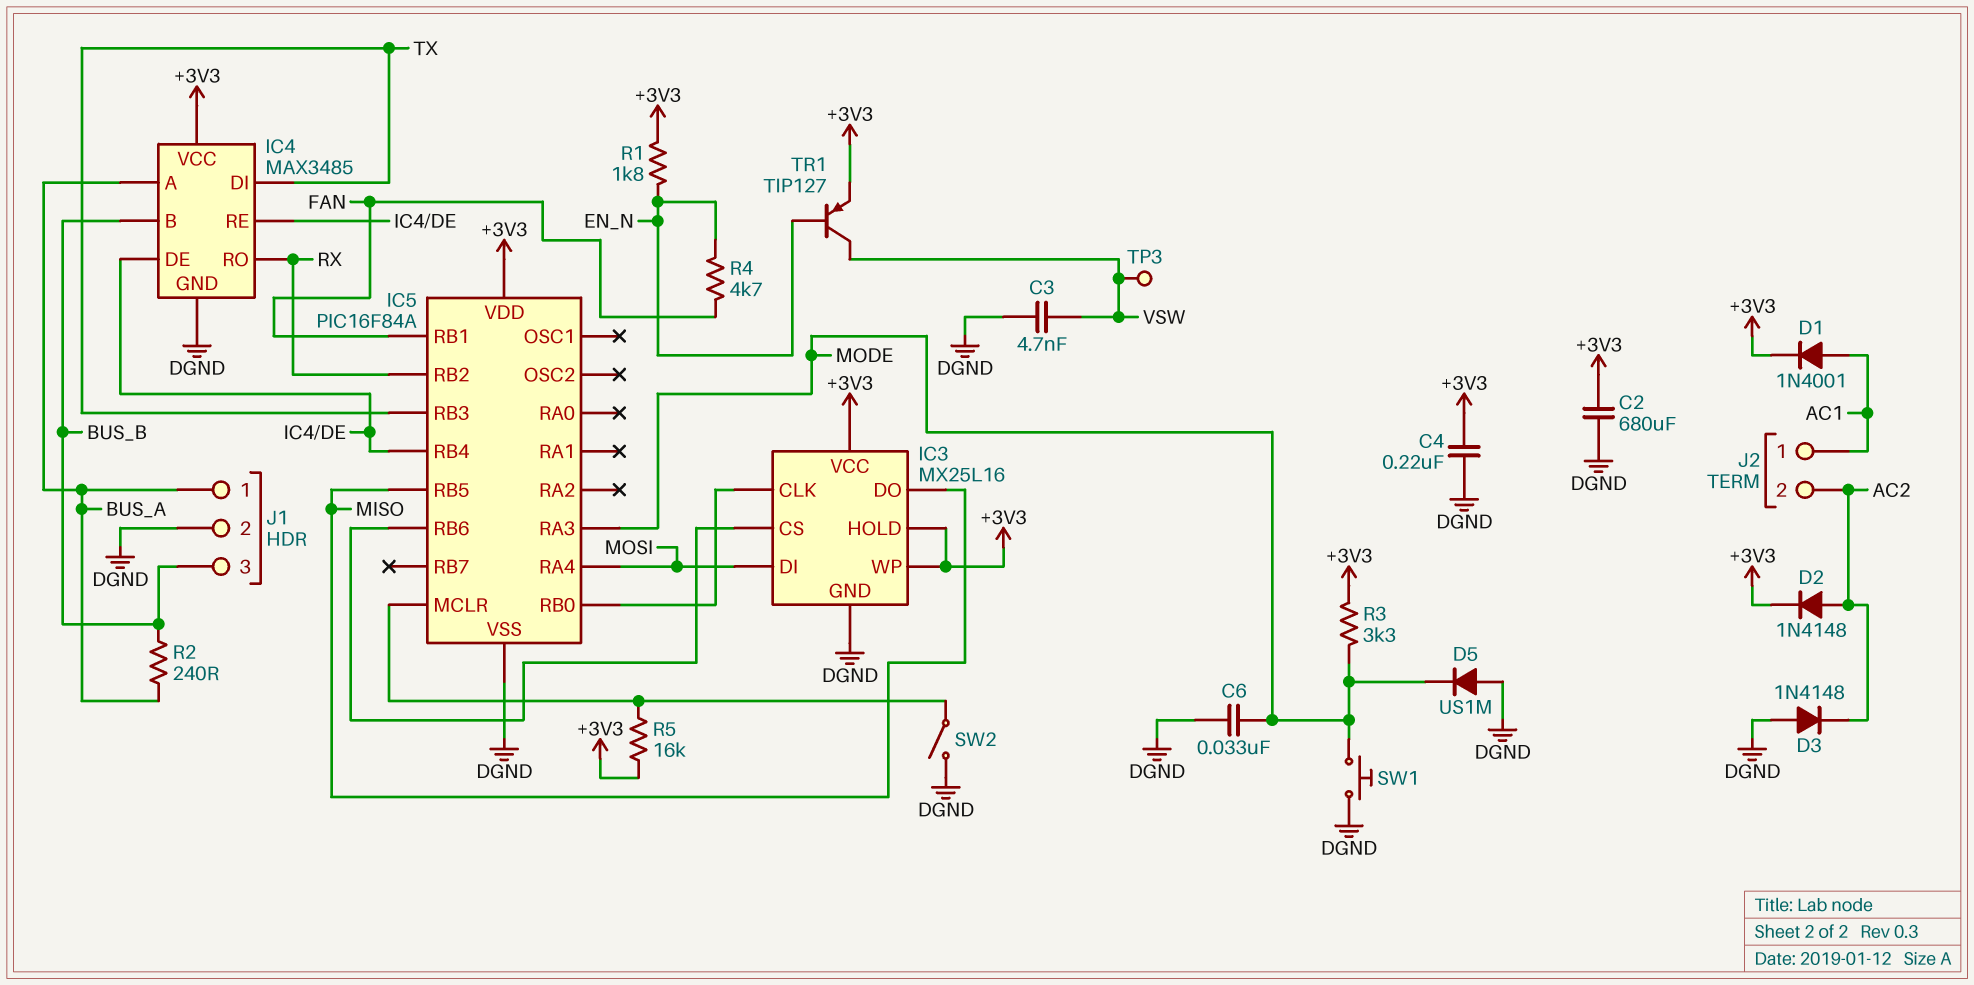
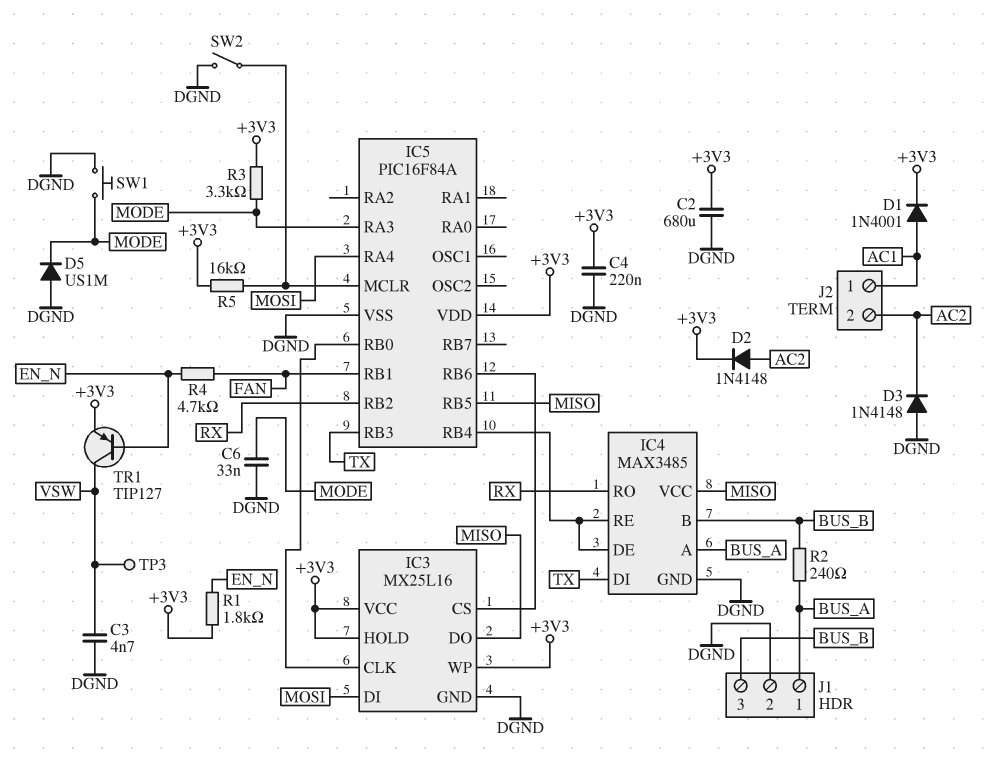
IC4 pin VCC: +3V3 -> MISO

